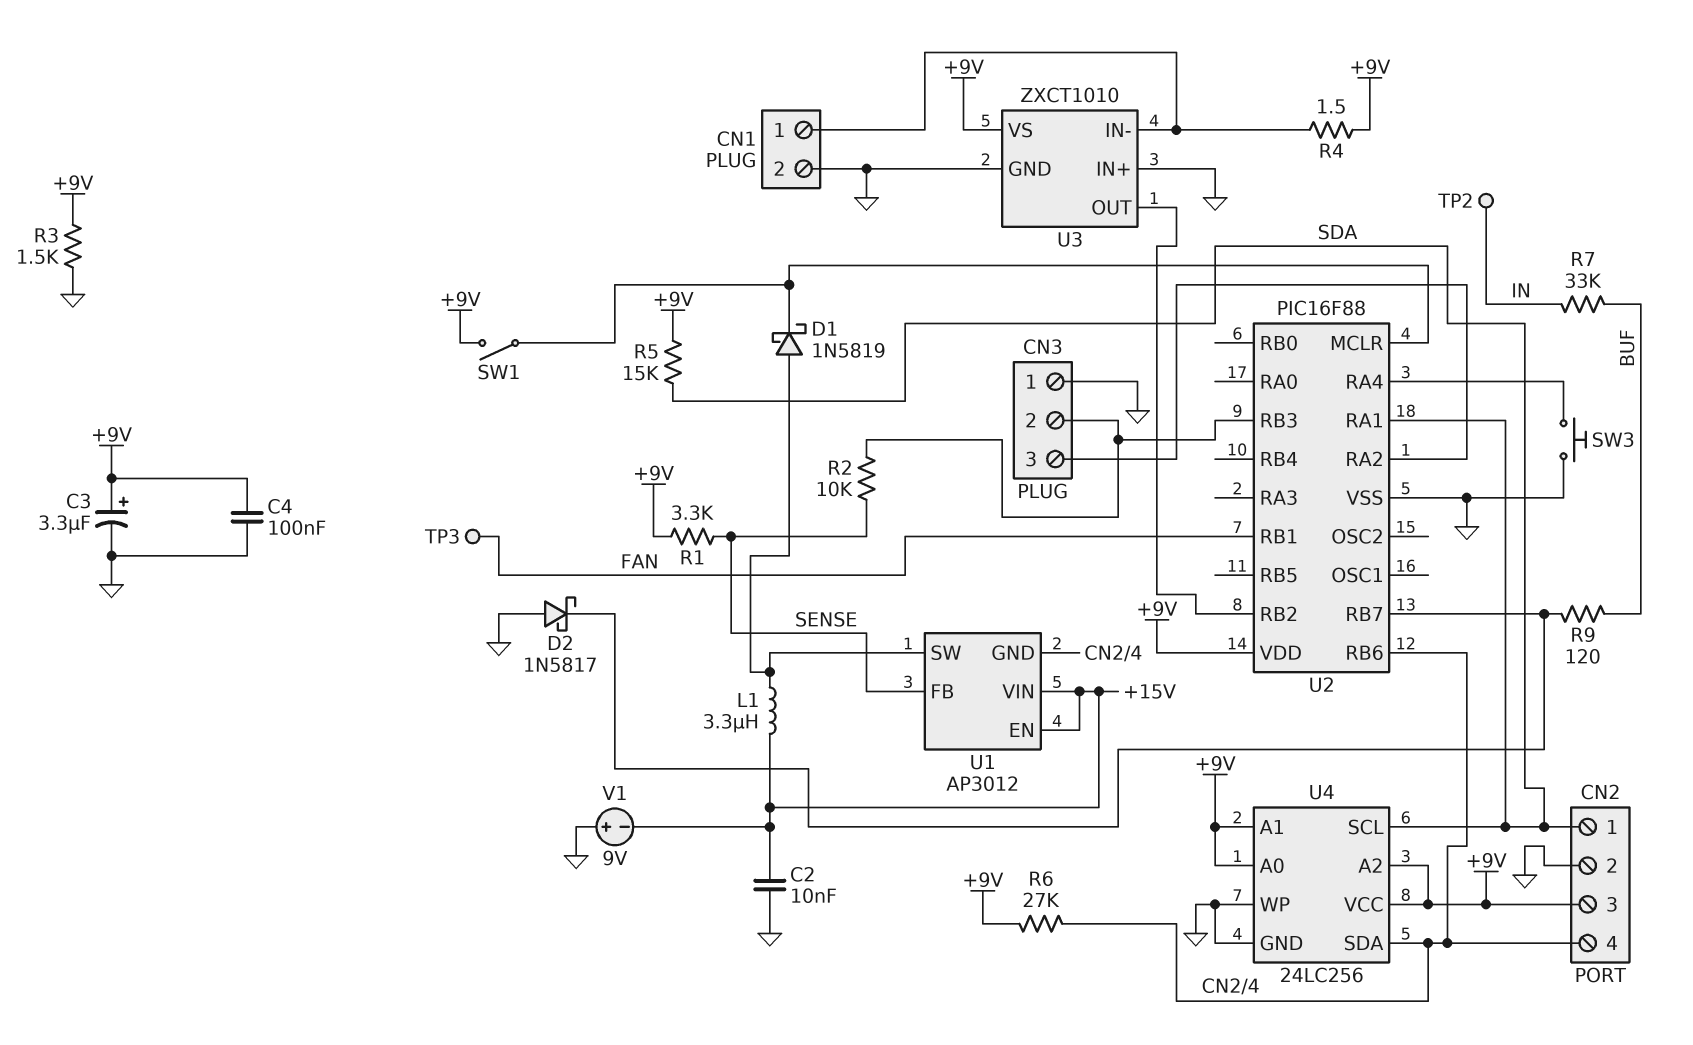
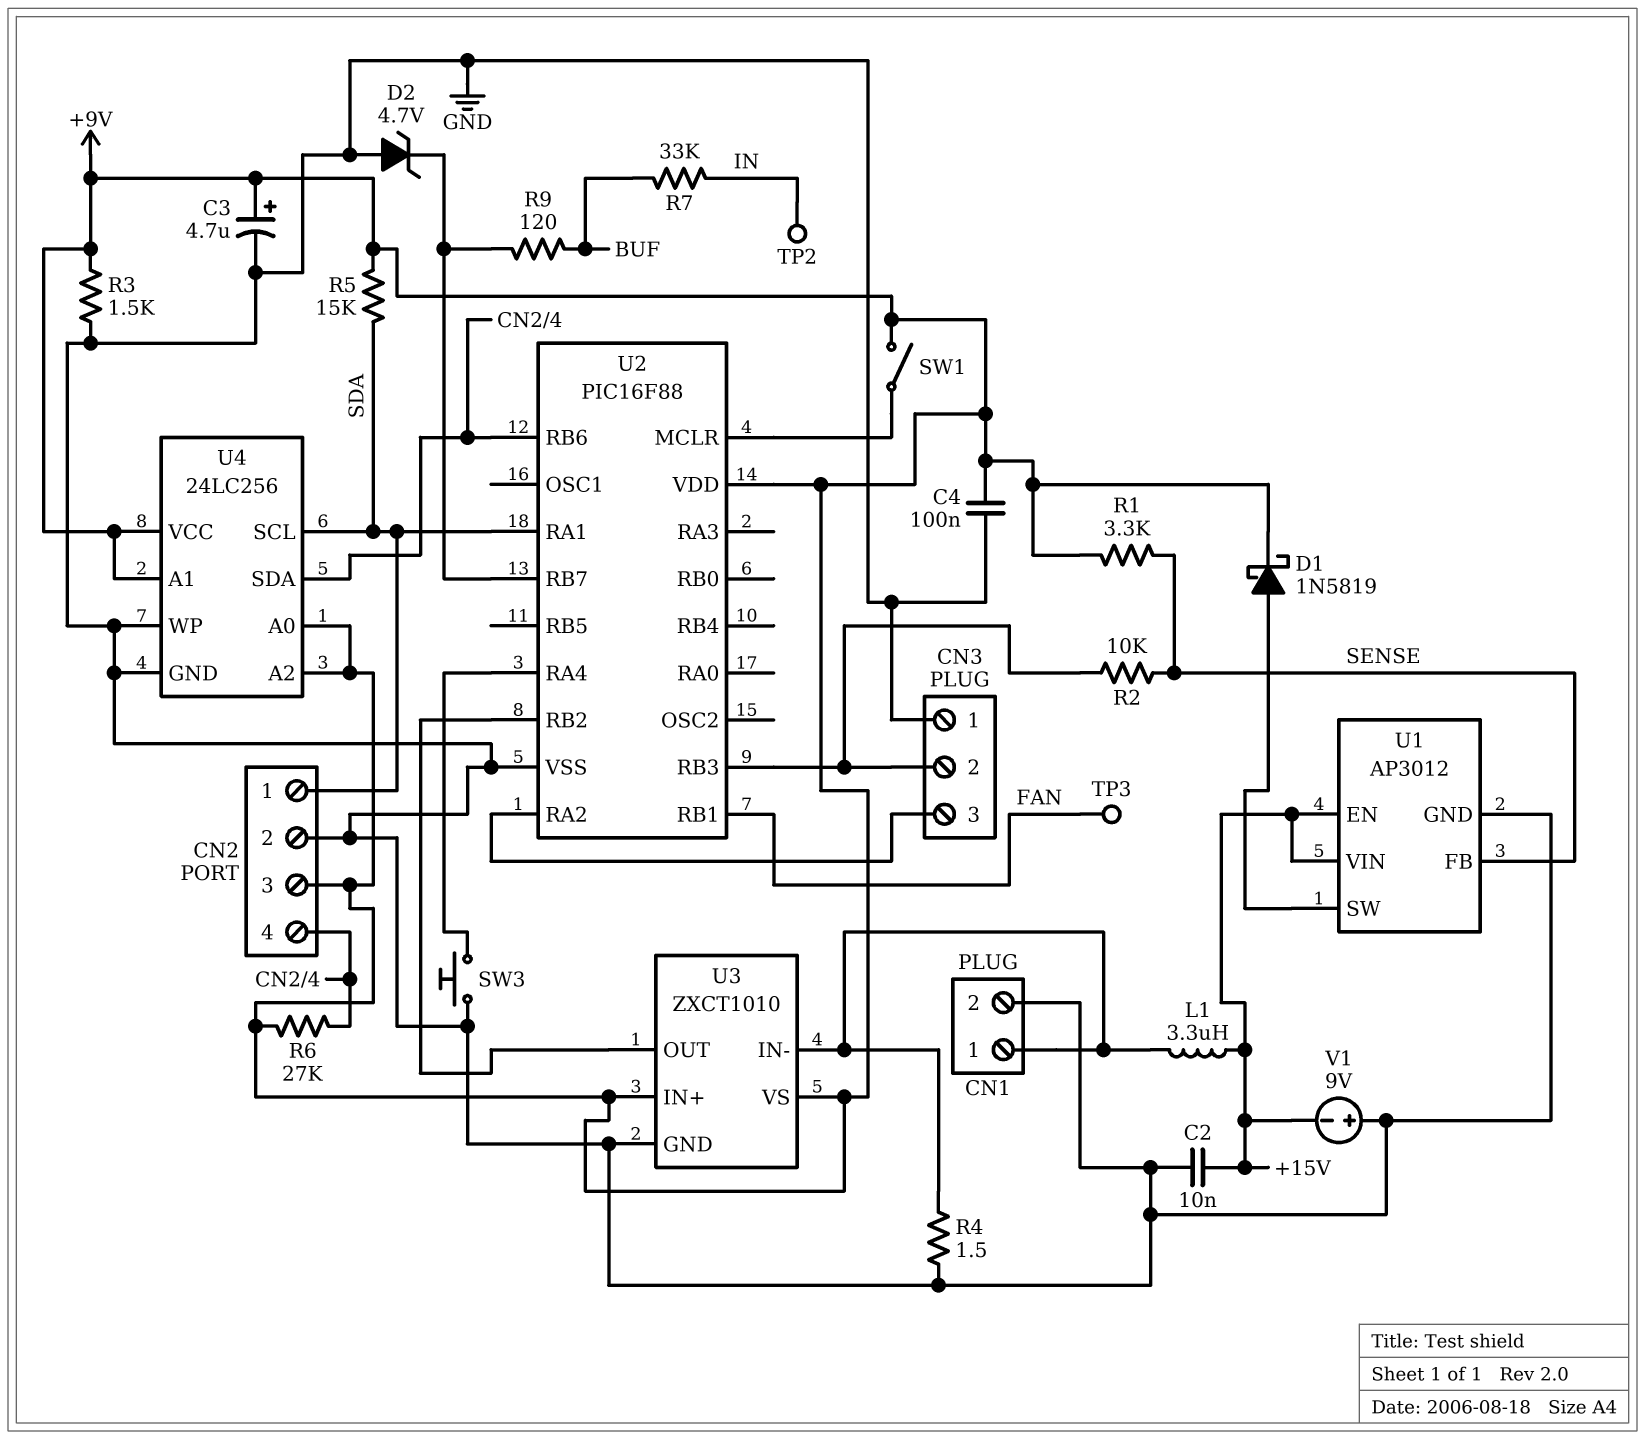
C3: 3.3uF (plus +9V, minus GND) -> 4.7uF (plus +9V, minus GND)
D1: schottky 1N5819 (A U1/SW, K U2/MCLR) -> schottky 1N5819 (A U1/SW, K +9V)
D2: schottky 1N5817 (A GND, K U2/RB7) -> zener 4.7V (A GND, K U2/RB7)
L1: 3.3uH (+15V, U1/SW) -> 3.3uH (+15V, CN1/1)
R4: 1.5 (+9V, CN1/1) -> 1.5 (CN1/1, GND)
U1 pin GND: CN2/4 -> GND
U3 pin IN+: GND -> +9V

